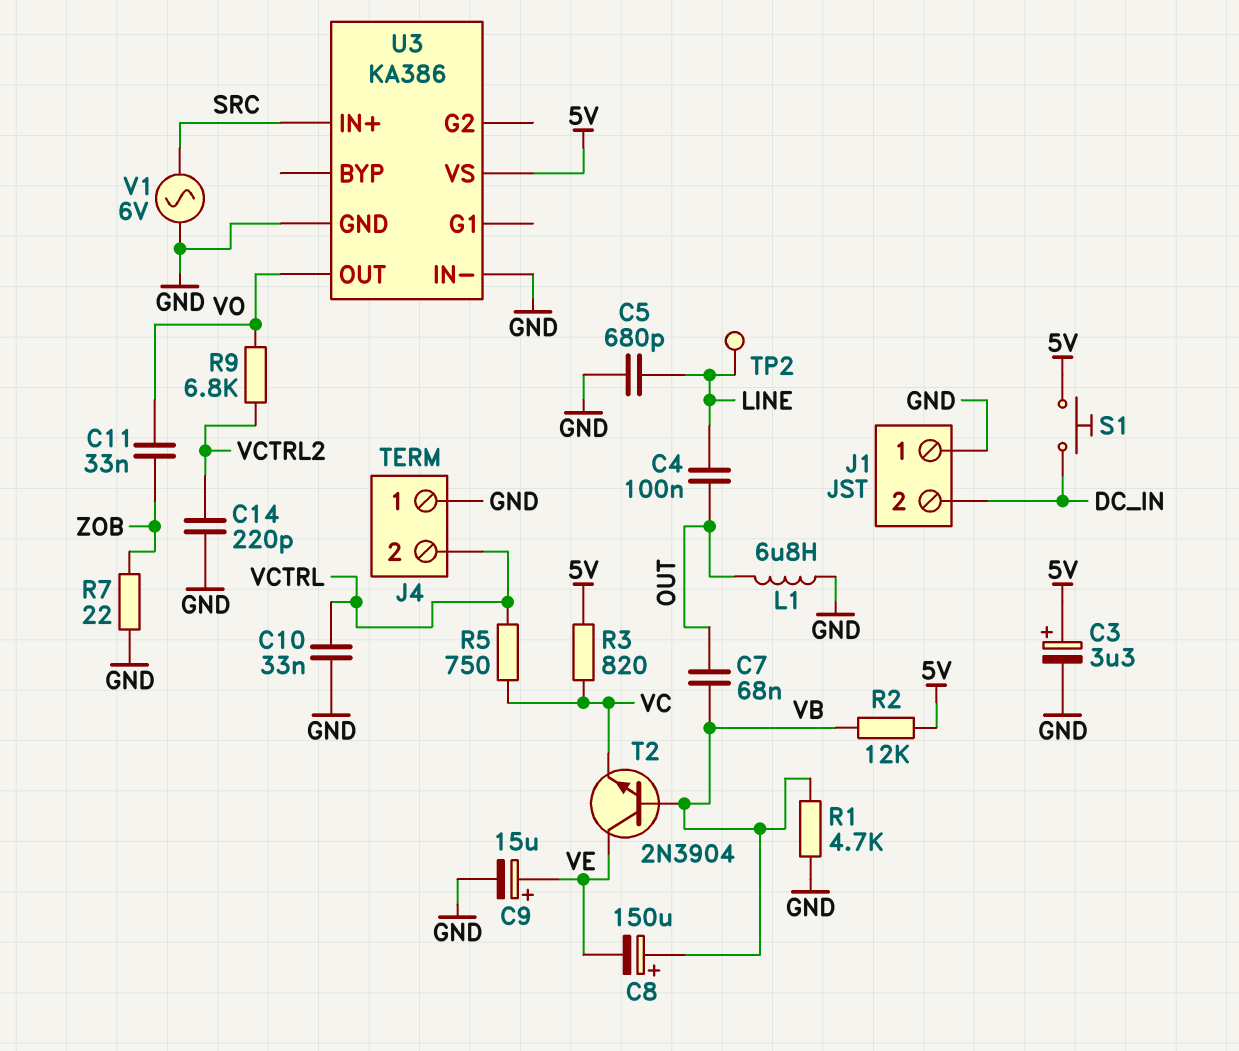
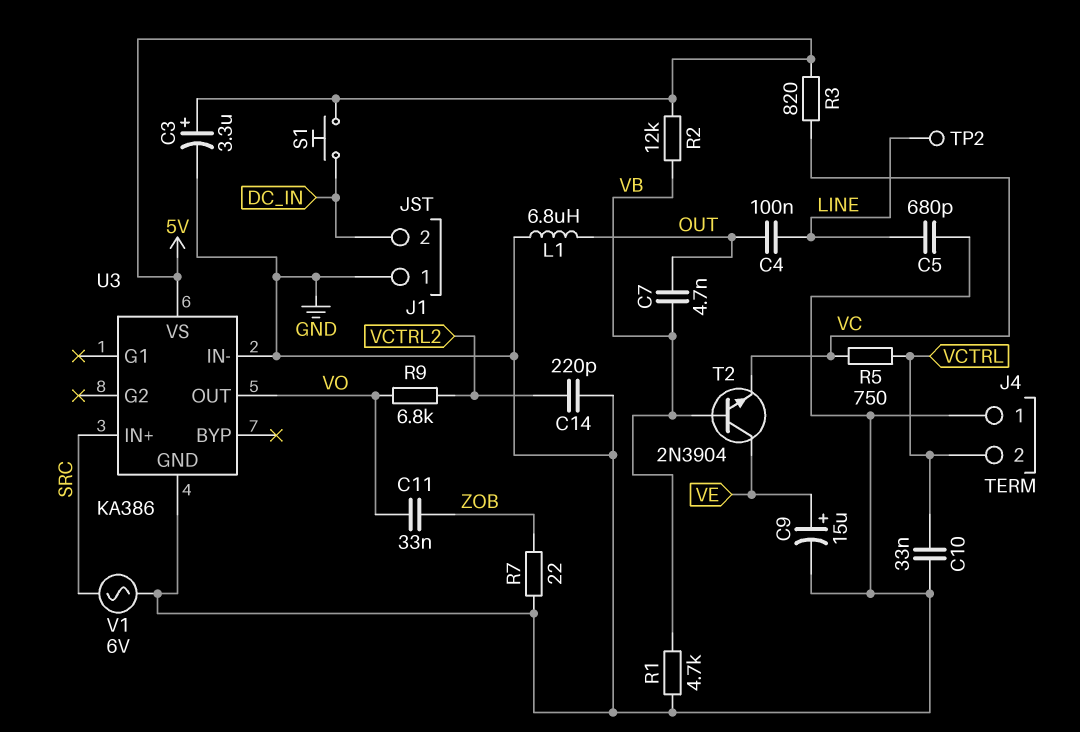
C7: 68nF (OUT, VB) -> 4.7nF (OUT, VB)
C8: 150uF (plus VB, minus VE) -> none

